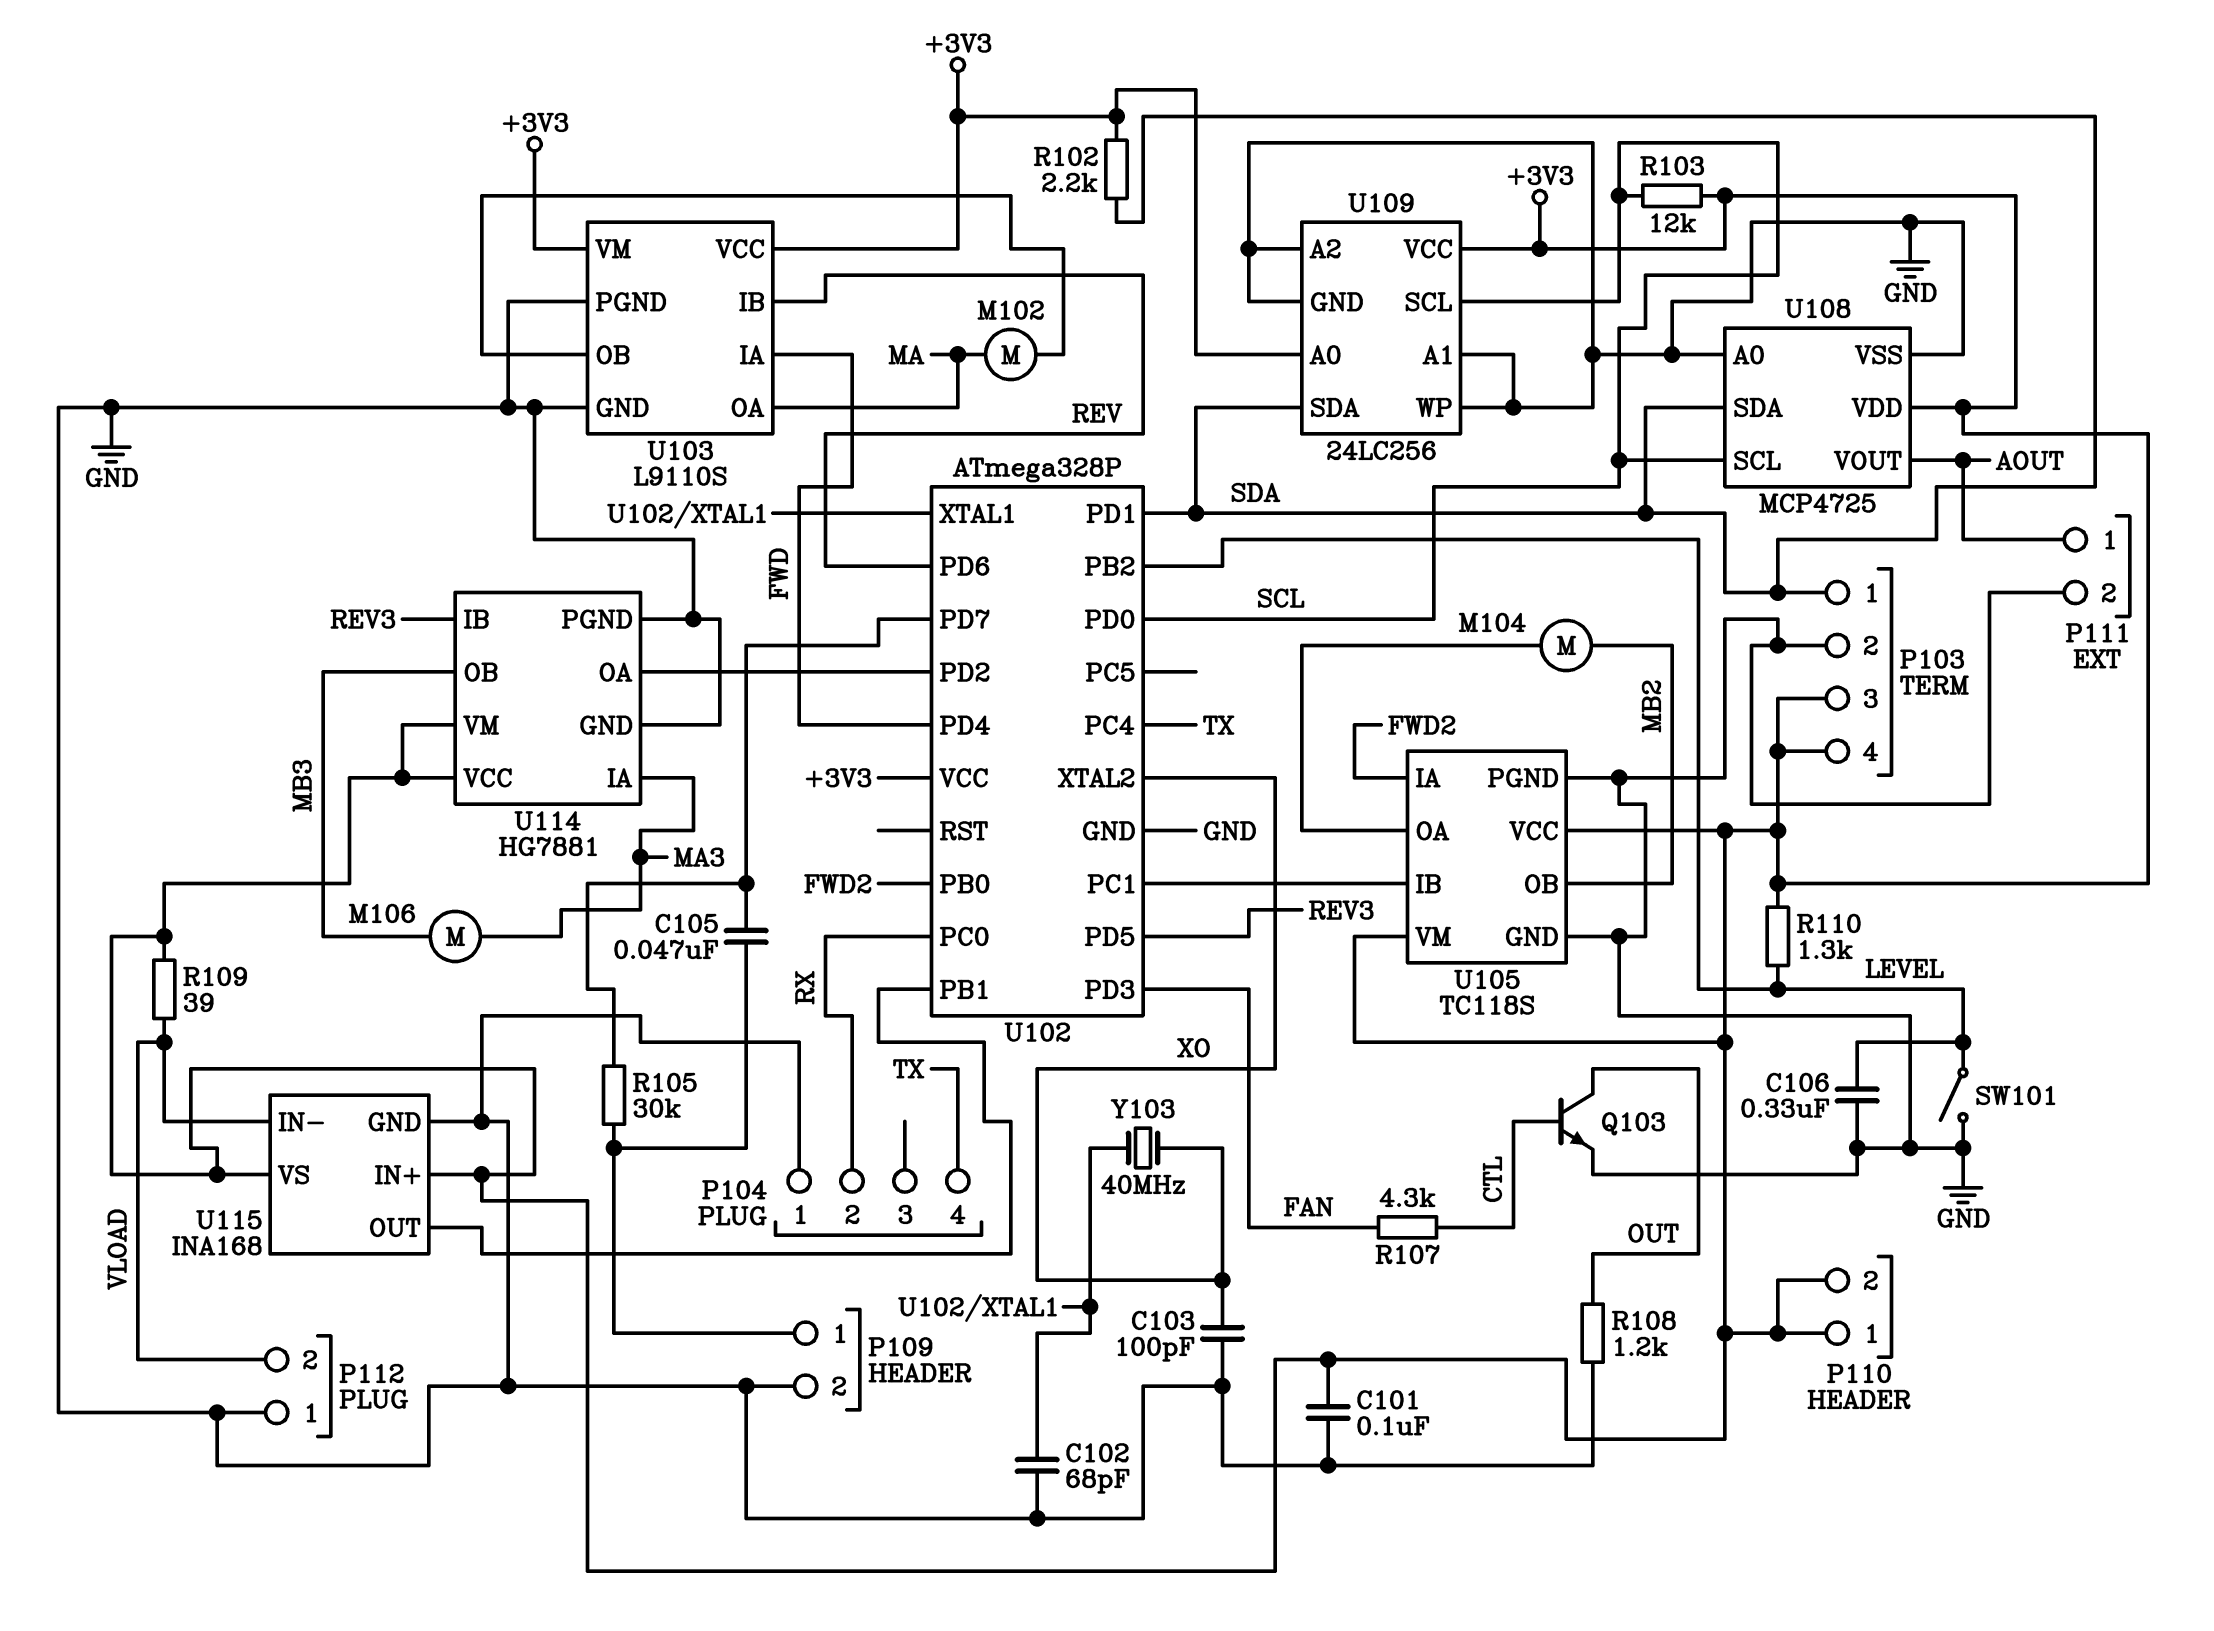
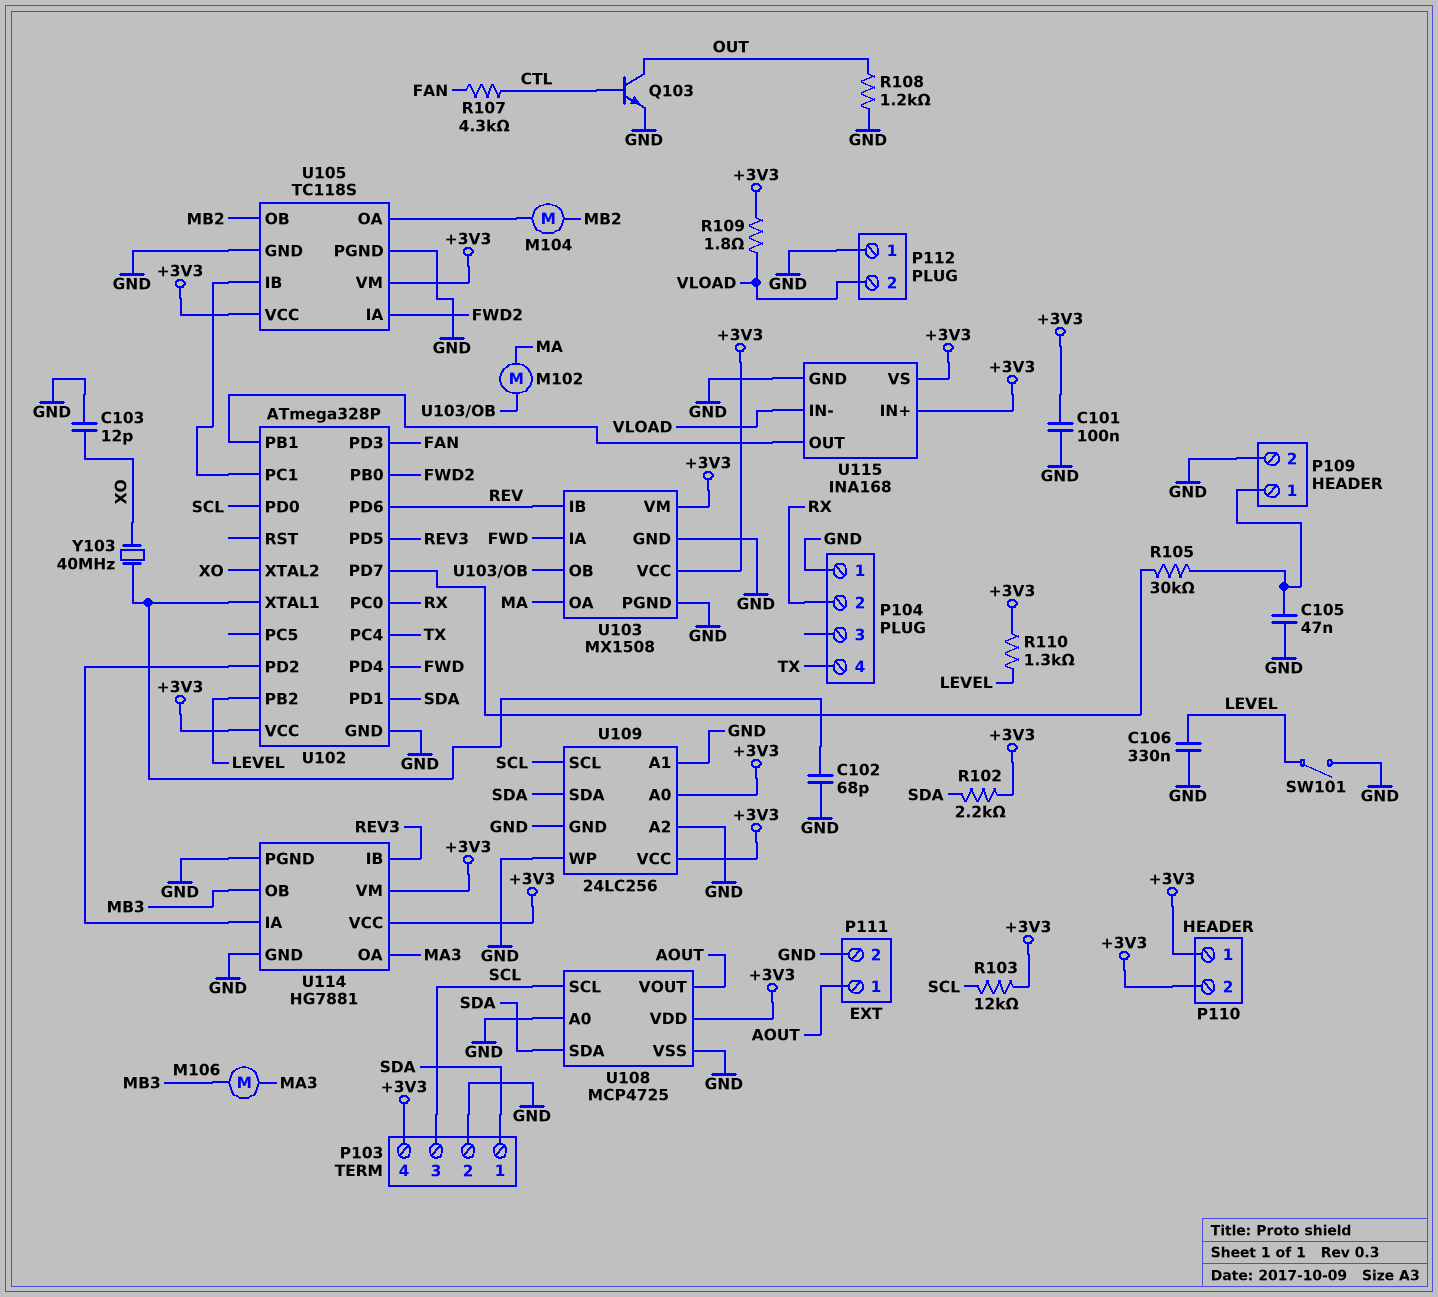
C103: 100pF (GND, XO) -> 12pF (GND, XO)
C105: 47nF (P109/1, U102/PD7) -> 47nF (GND, P109/1)
P103 pin 3: +3V3 -> SCL
R109: 39 (+3V3, VLOAD) -> 1.8 (+3V3, VLOAD)
U103: L9110S -> MX1508
U114 pin IA: MA3 -> U102/PD2
U114 pin OA: U102/PD2 -> MA3

